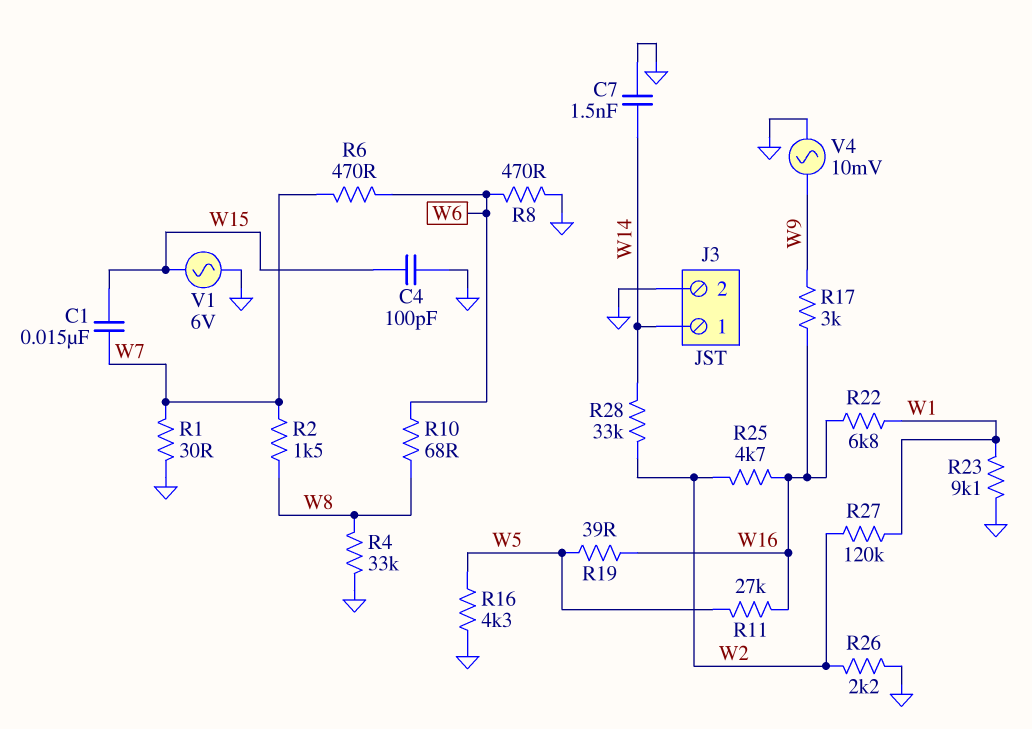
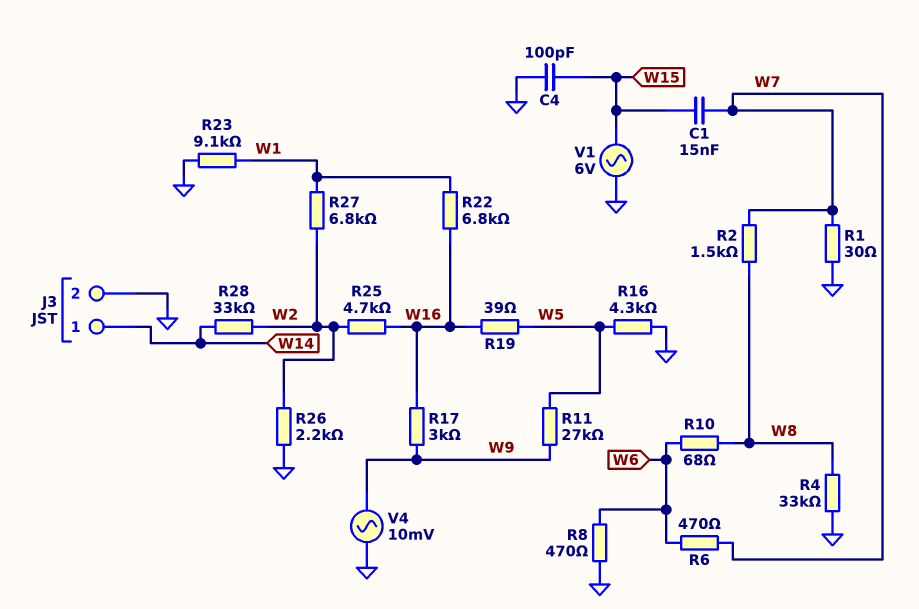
C7: 1.5nF (GND, W14) -> none
R11: 27k (W5, W16) -> 27k (W5, W9)
R27: 120k (W1, W2) -> 6.8k (W1, W2)

